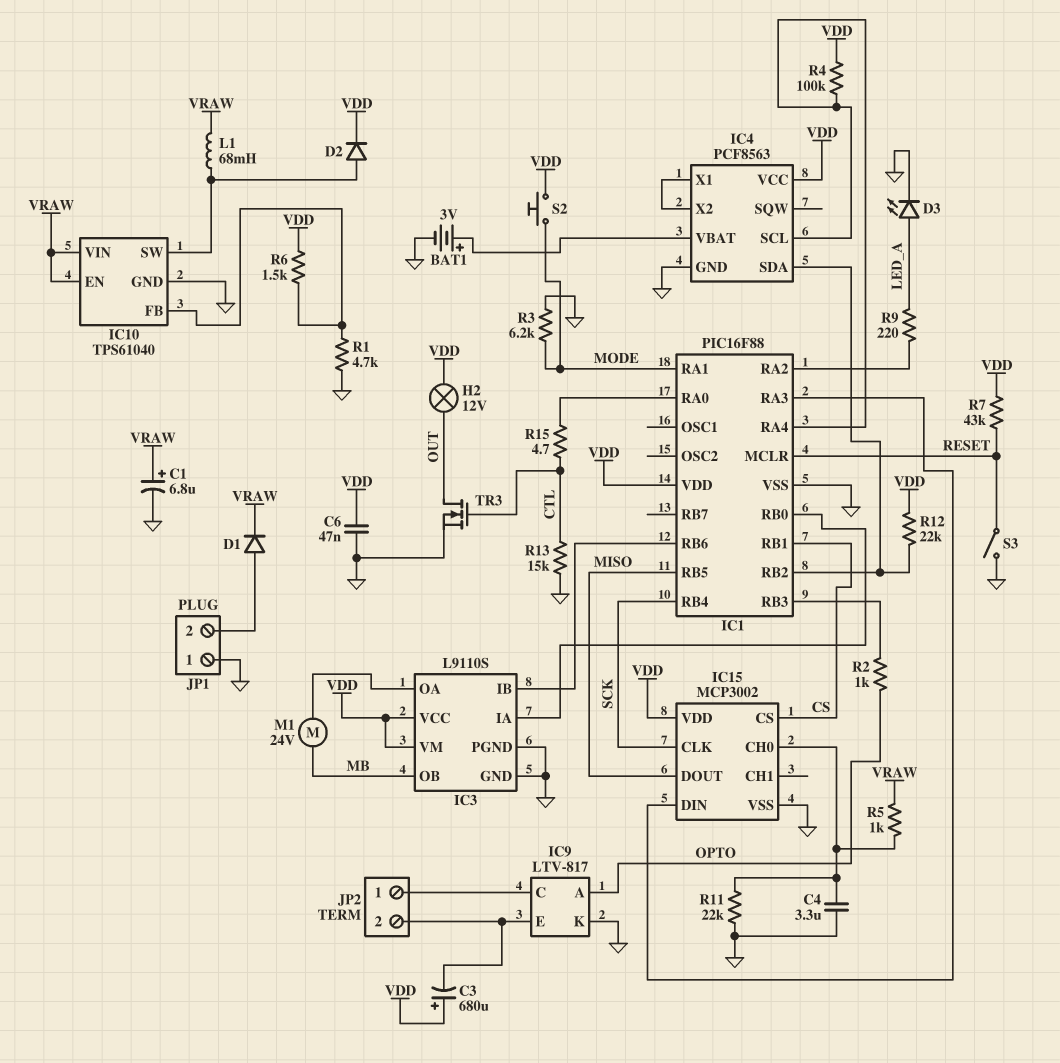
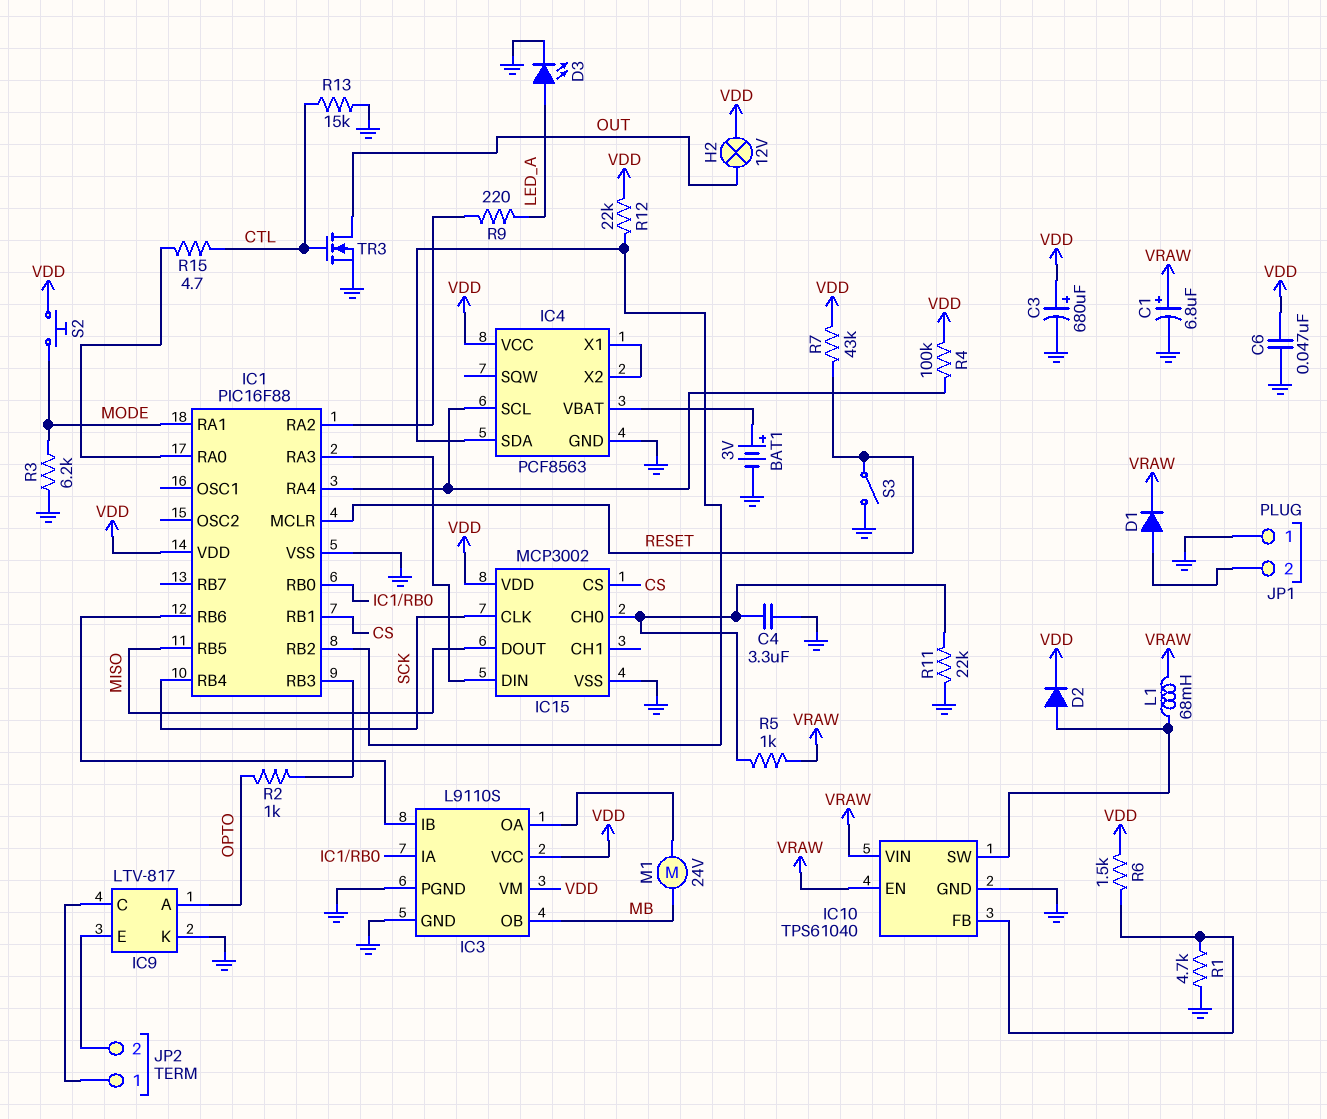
C3: 680uF (plus VDD, minus IC9/E) -> 680uF (plus VDD, minus GND)

